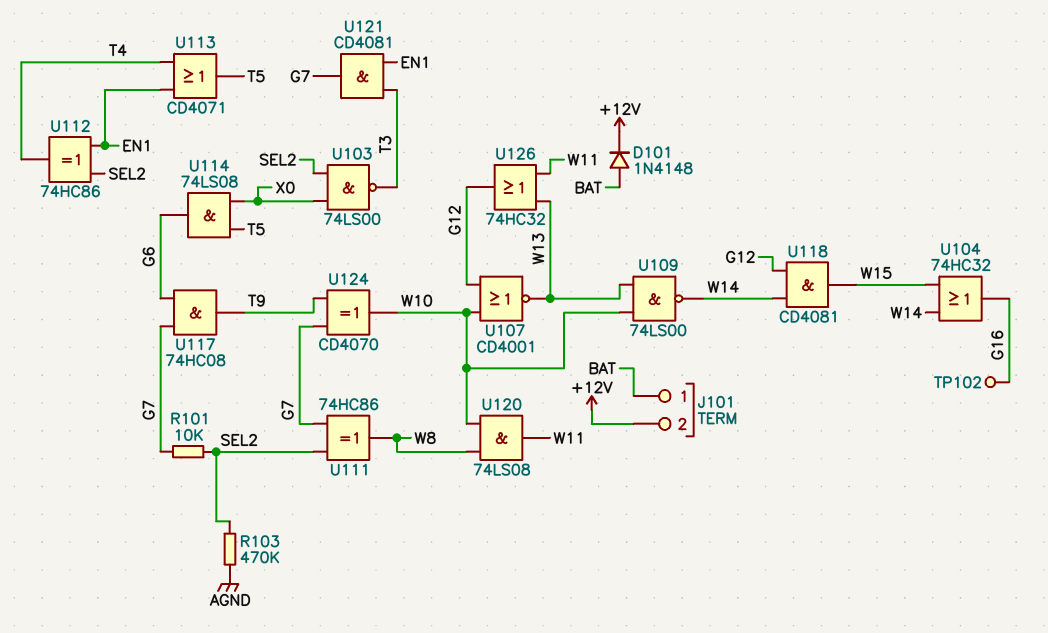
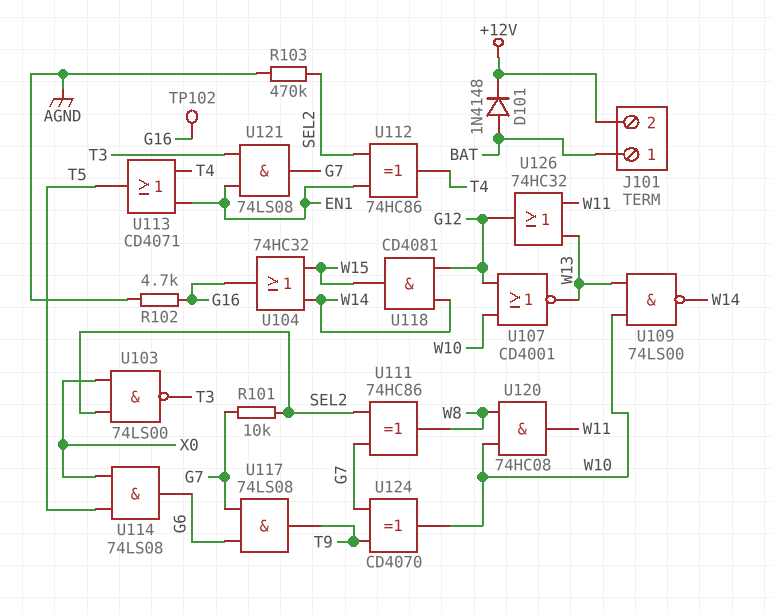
R102: none -> 4.7k (AGND, G16)
U117: AND 74HC08 (in G6, in G7, out T9) -> AND 74LS08 (in G6, in G7, out T9)
U120: AND 74LS08 (in W8, in W10, out W11) -> AND 74HC08 (in W8, in W10, out W11)
U121: AND CD4081 (in EN1, in T3, out G7) -> AND 74LS08 (in EN1, in T3, out G7)

